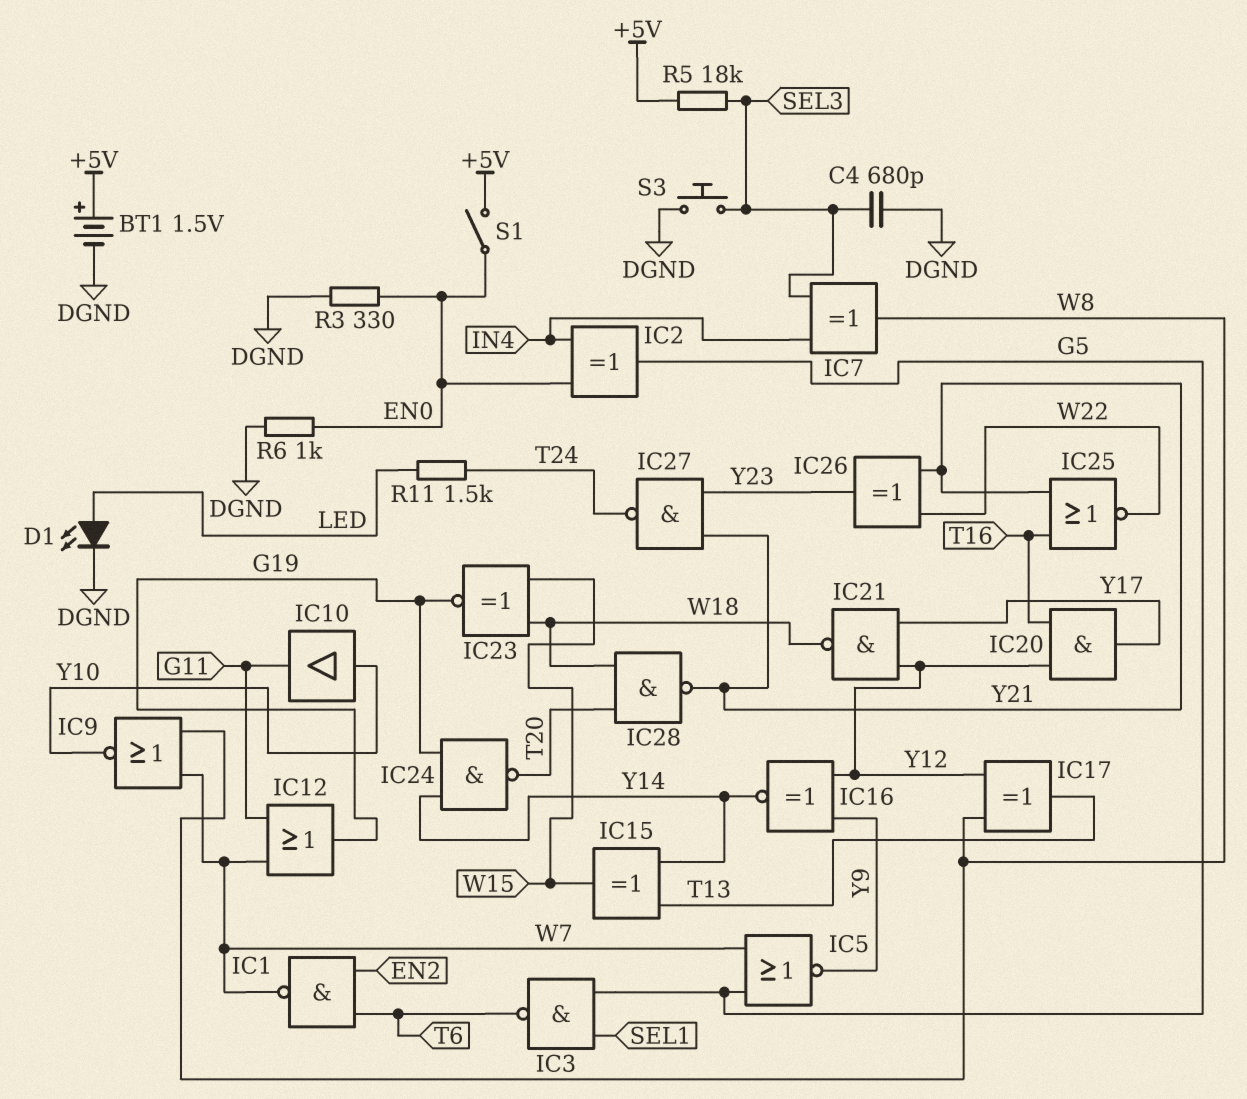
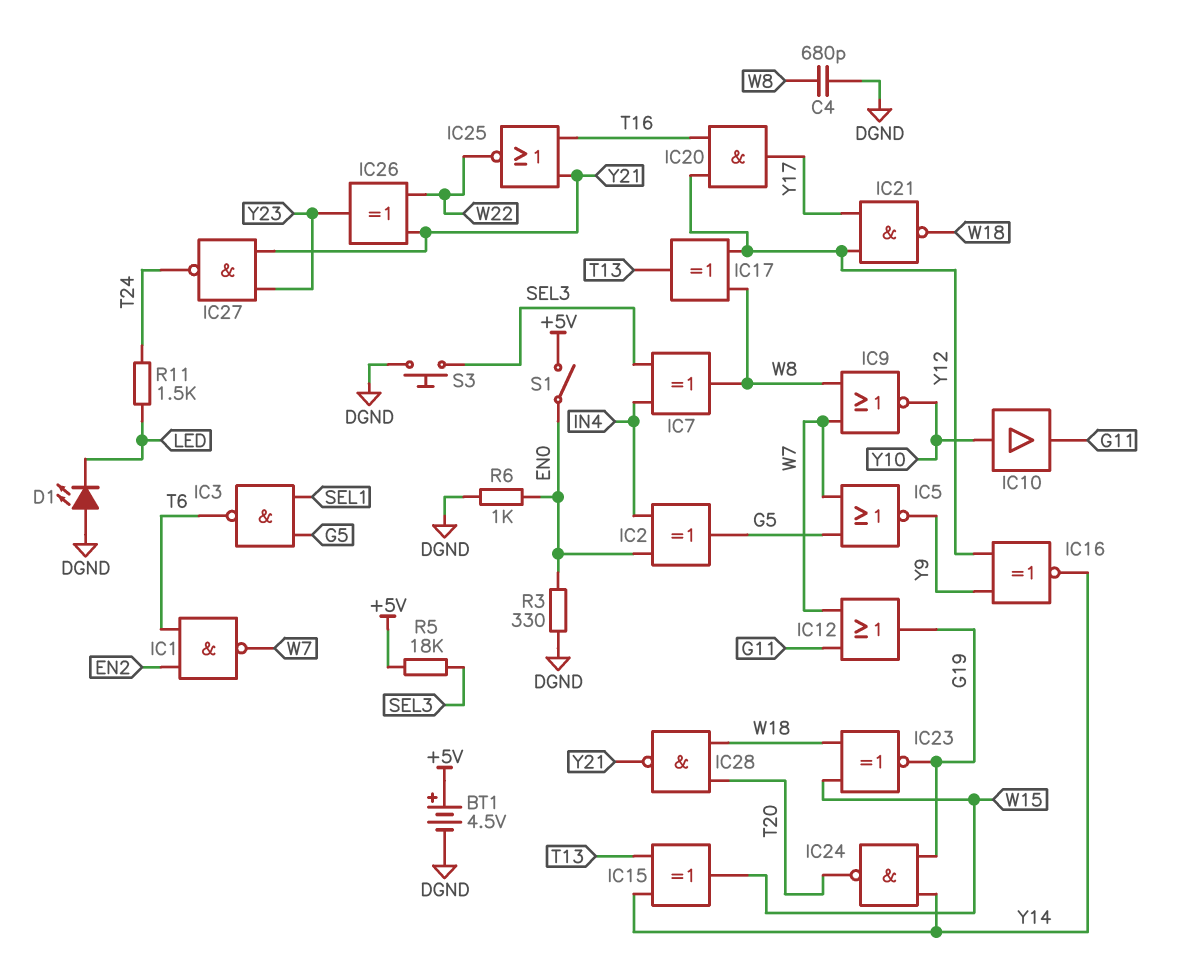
BT1: 1.5V (plus +5V, minus DGND) -> 4.5V (plus +5V, minus DGND)
C4: 680pF (DGND, SEL3) -> 680pF (DGND, W8)
D1: LED (A LED, K DGND) -> LED (A DGND, K LED)

